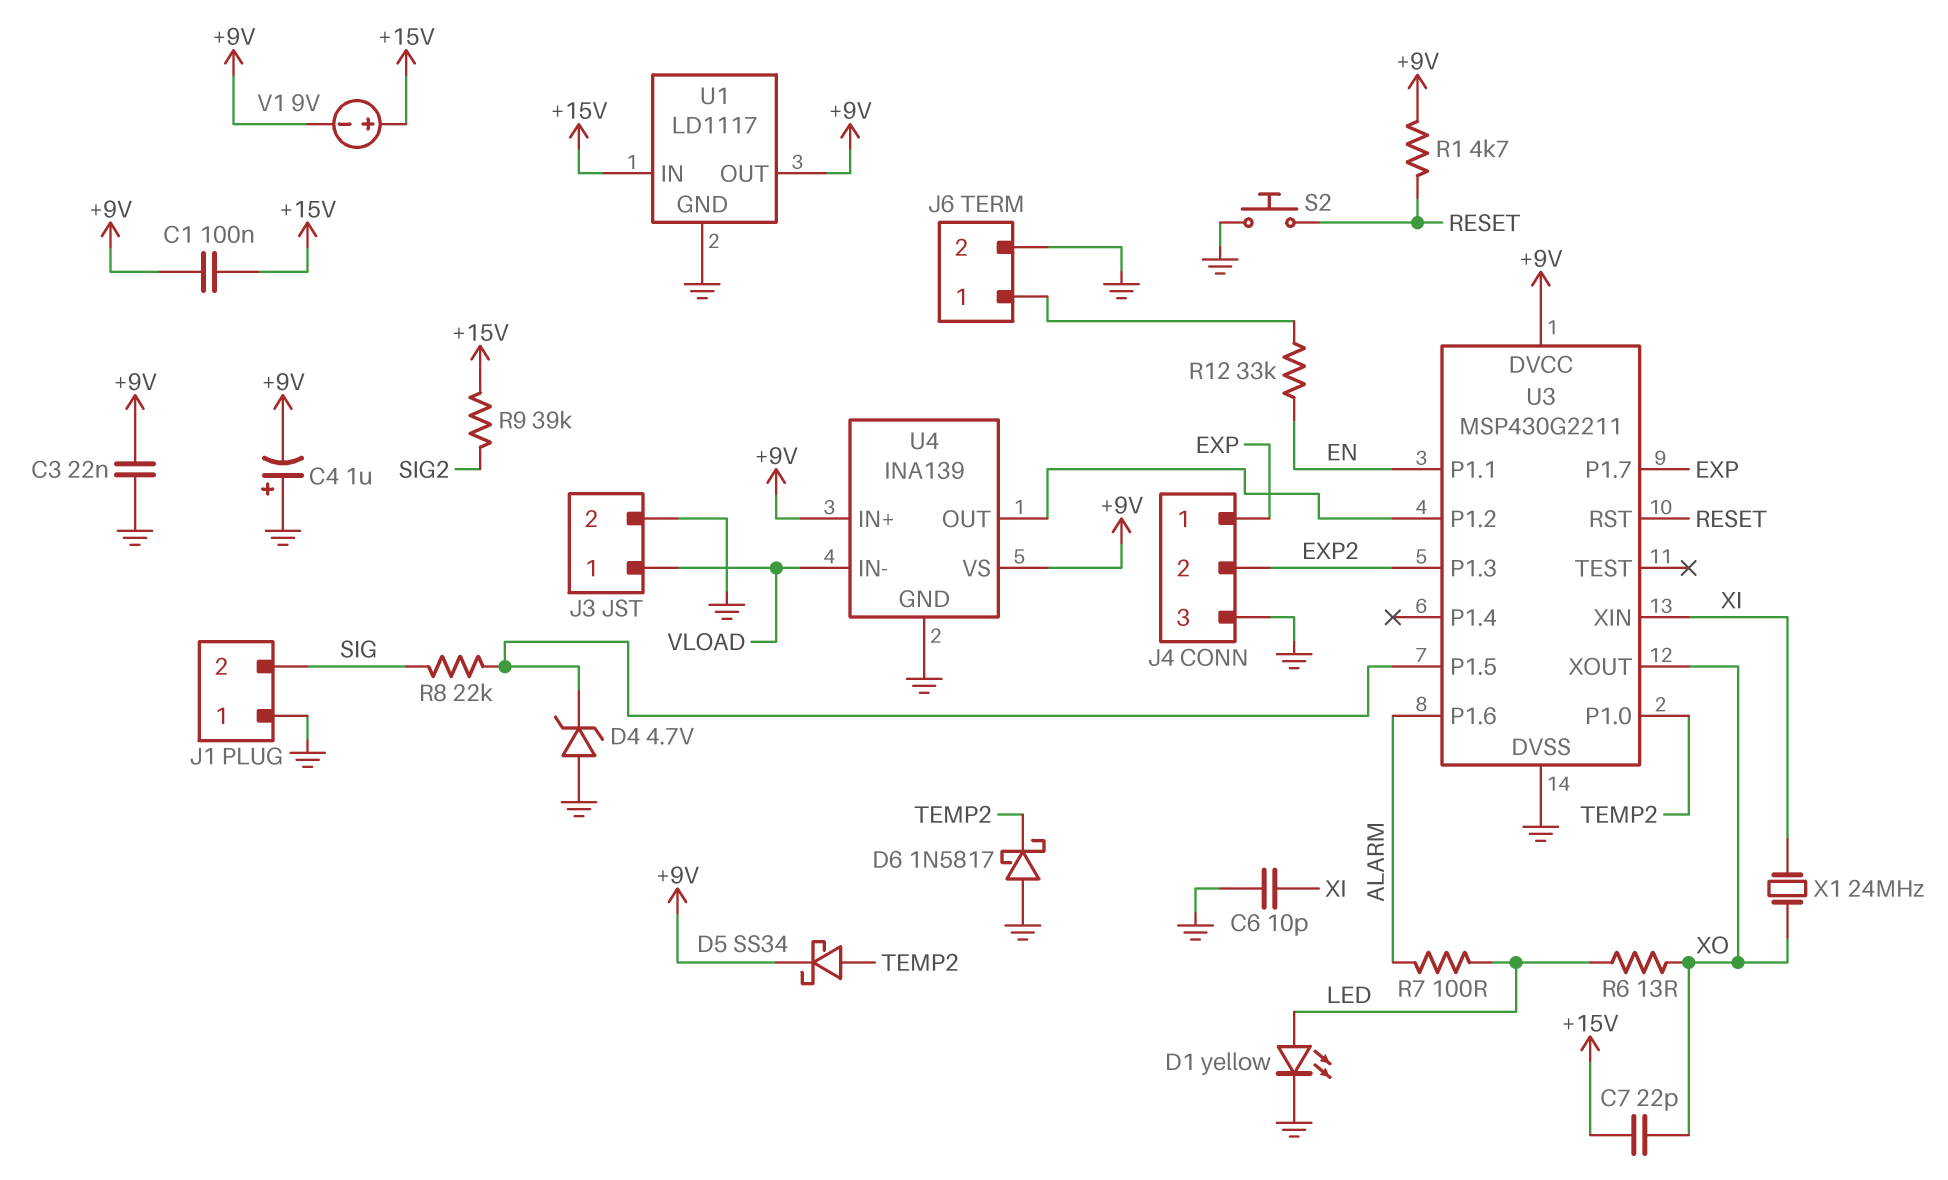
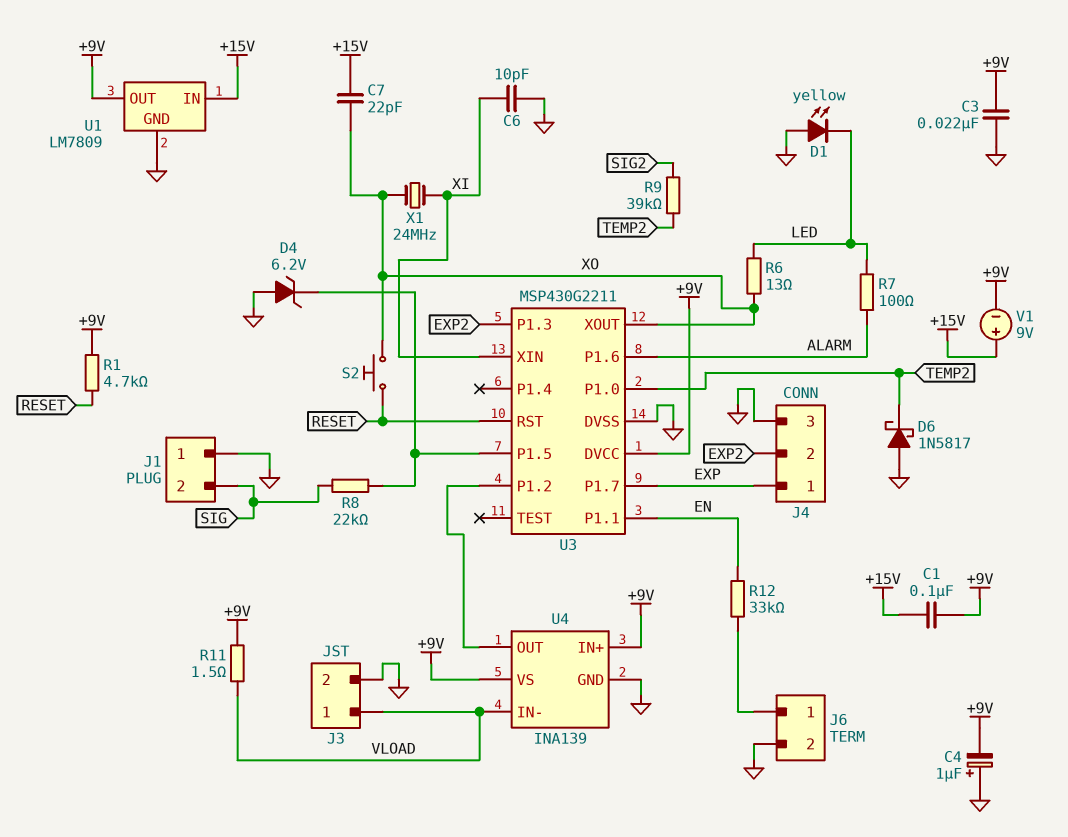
D1: LED yellow (A LED, K GND) -> LED yellow (A GND, K LED)
D4: zener 4.7V (A GND, K U3/P1.5) -> zener 6.2V (A GND, K U3/P1.5)
D5: schottky SS34 (A TEMP2, K +9V) -> none
R9: 39k (+15V, SIG2) -> 39k (SIG2, TEMP2)
R11: none -> 1.5 (+9V, VLOAD)
S2: button (GND, RESET) -> button (RESET, XO)
U1: LD1117 -> LM7809

